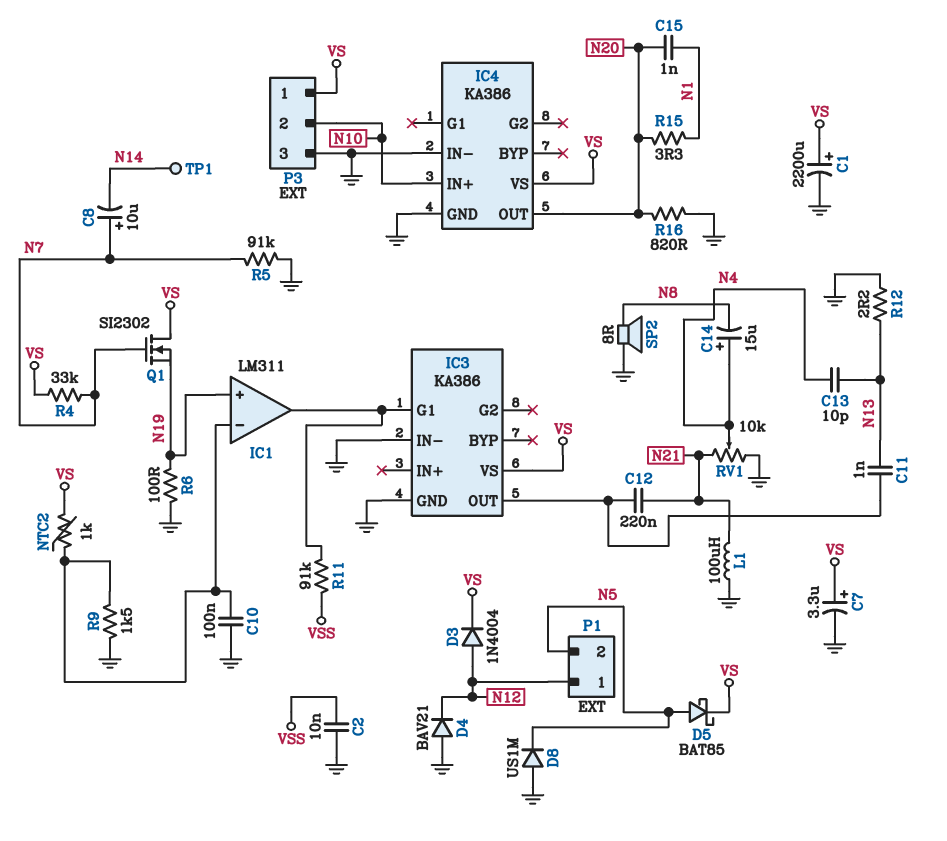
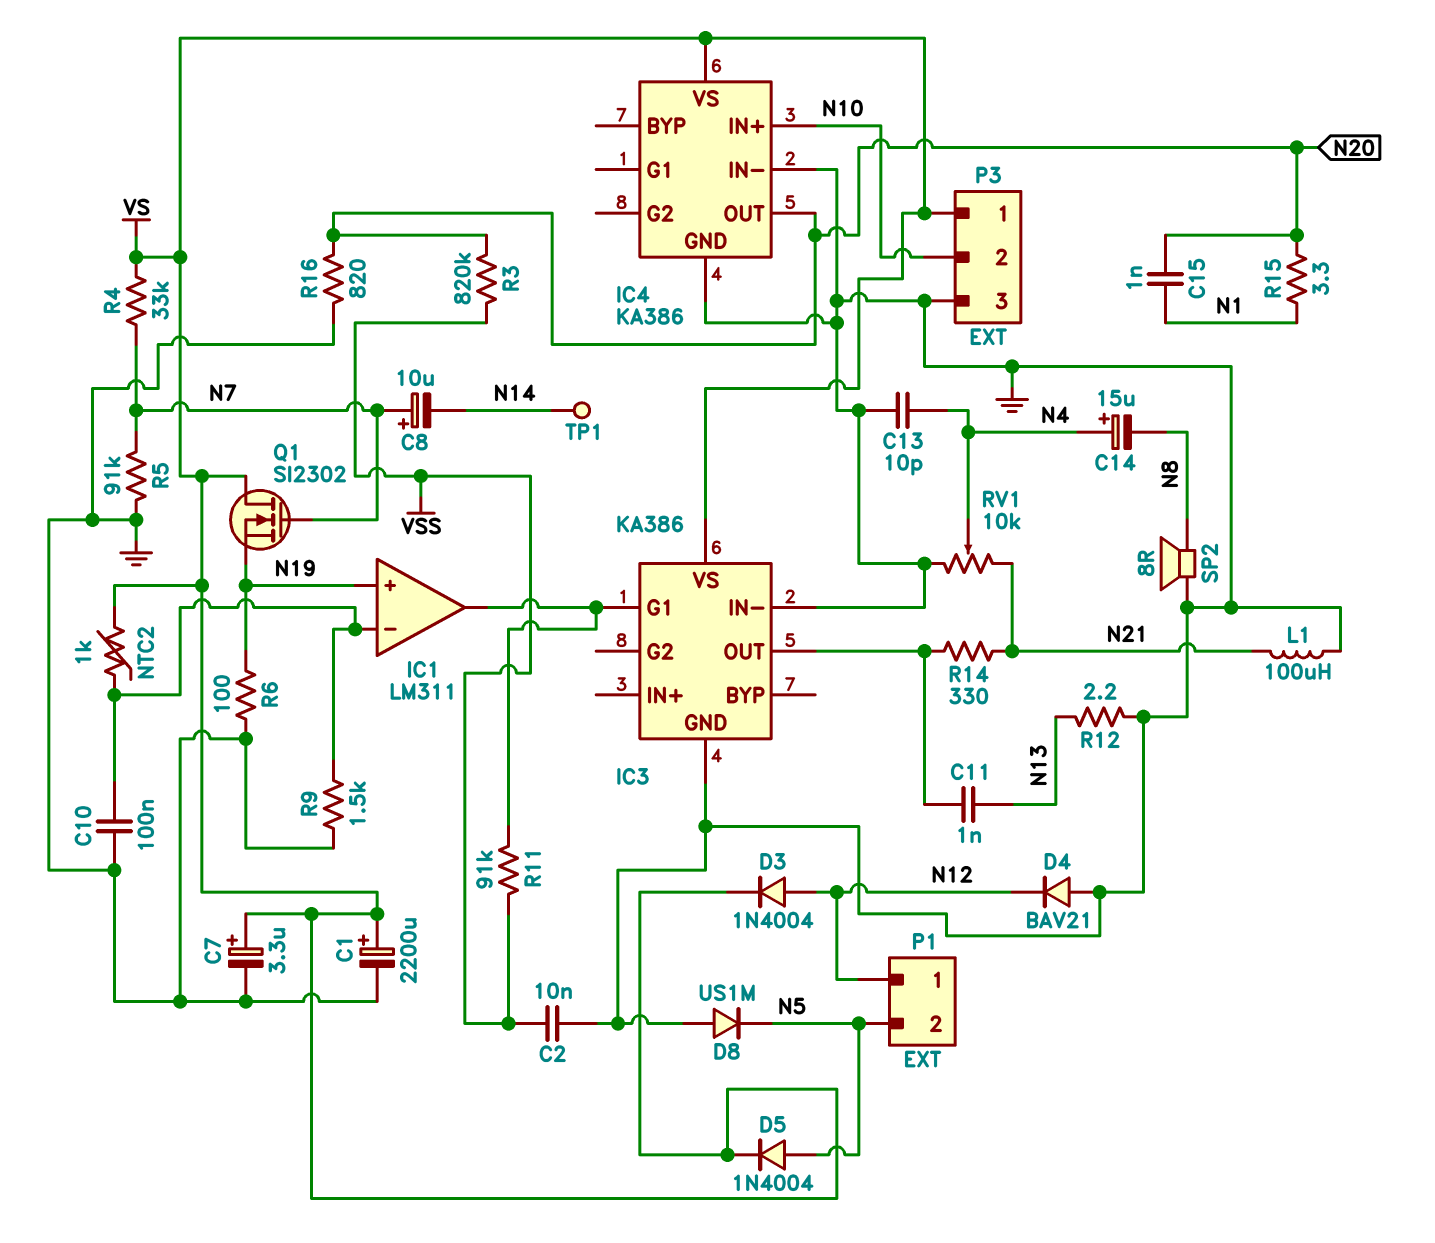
C12: 220nF (IC3/OUT, N21) -> none
C13: 10pF (N4, N13) -> 10pF (GND, N4)
D5: schottky BAT85 (A N5, K VS) -> diode 1N4004 (A N5, K VS)
R3: none -> 820k (N20, VSS)
R14: none -> 330 (IC3/OUT, N21)

